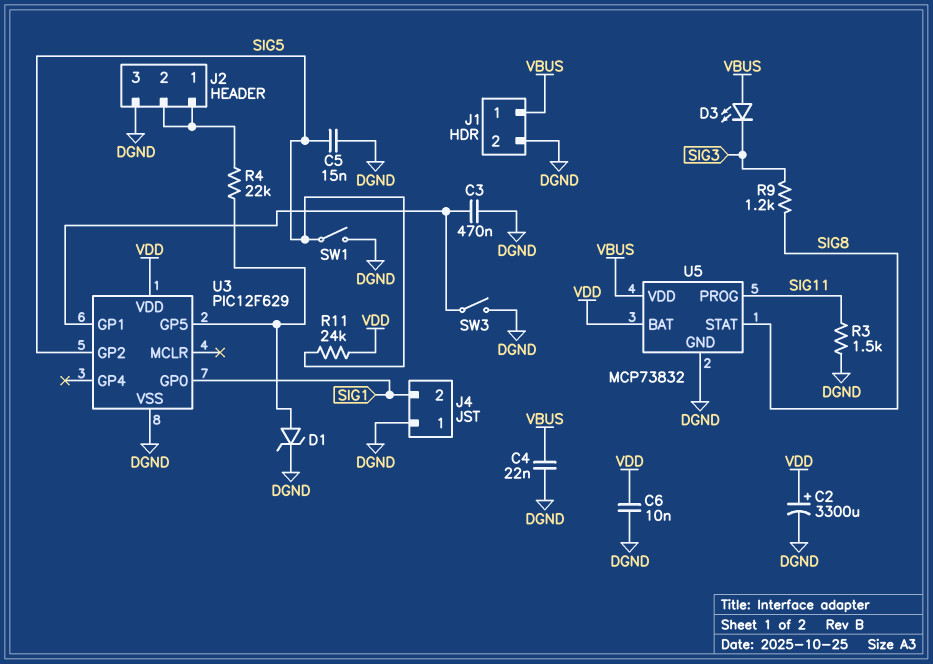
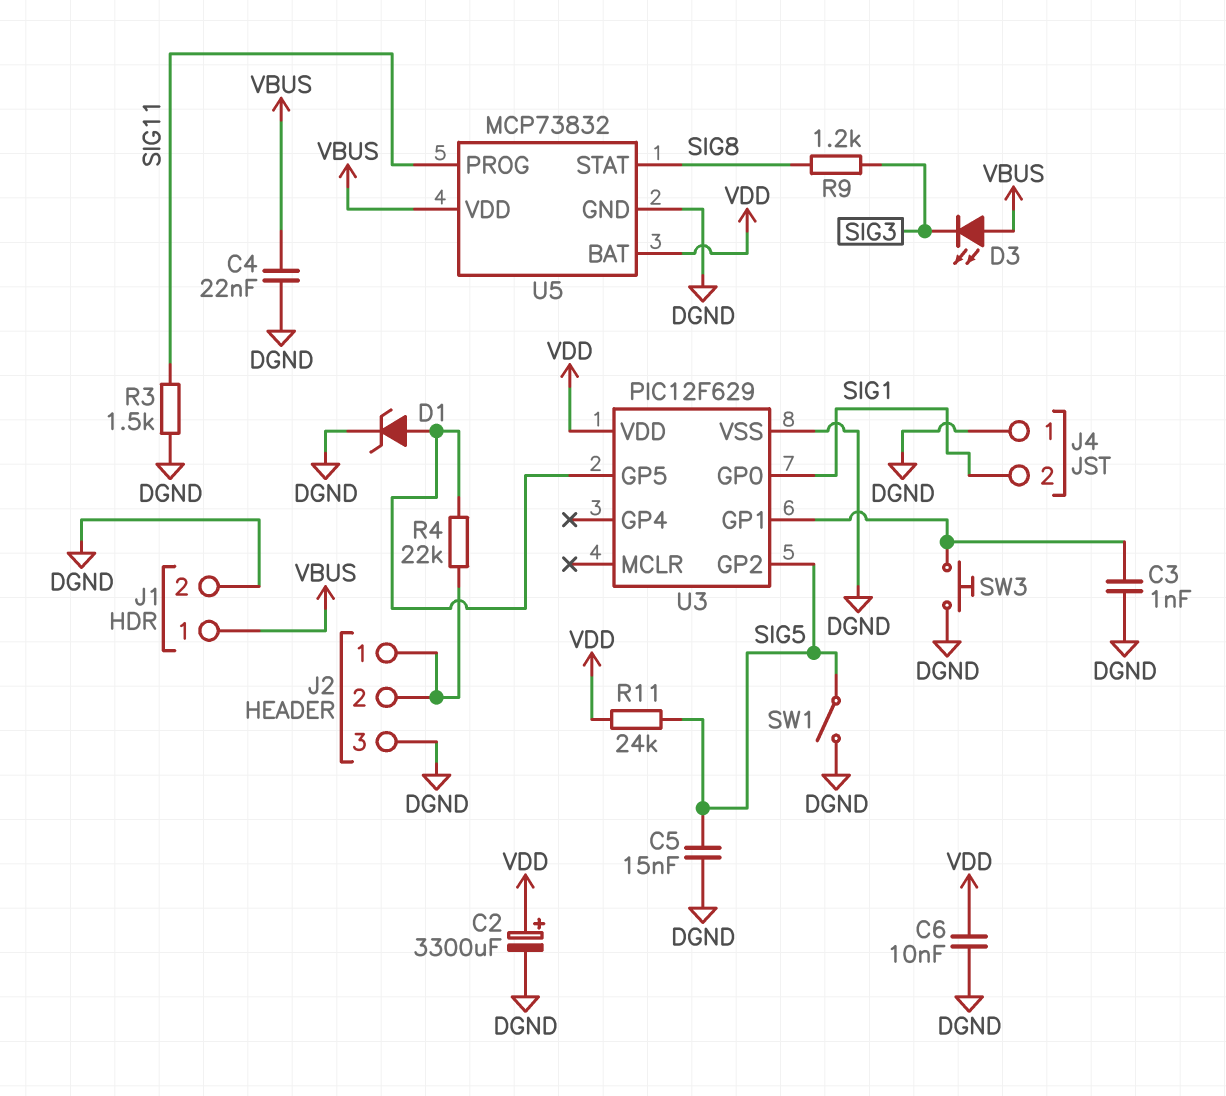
C3: 470nF (DGND, U3/GP1) -> 1nF (DGND, U3/GP1)
SW3: switch (DGND, U3/GP1) -> button (DGND, U3/GP1)

